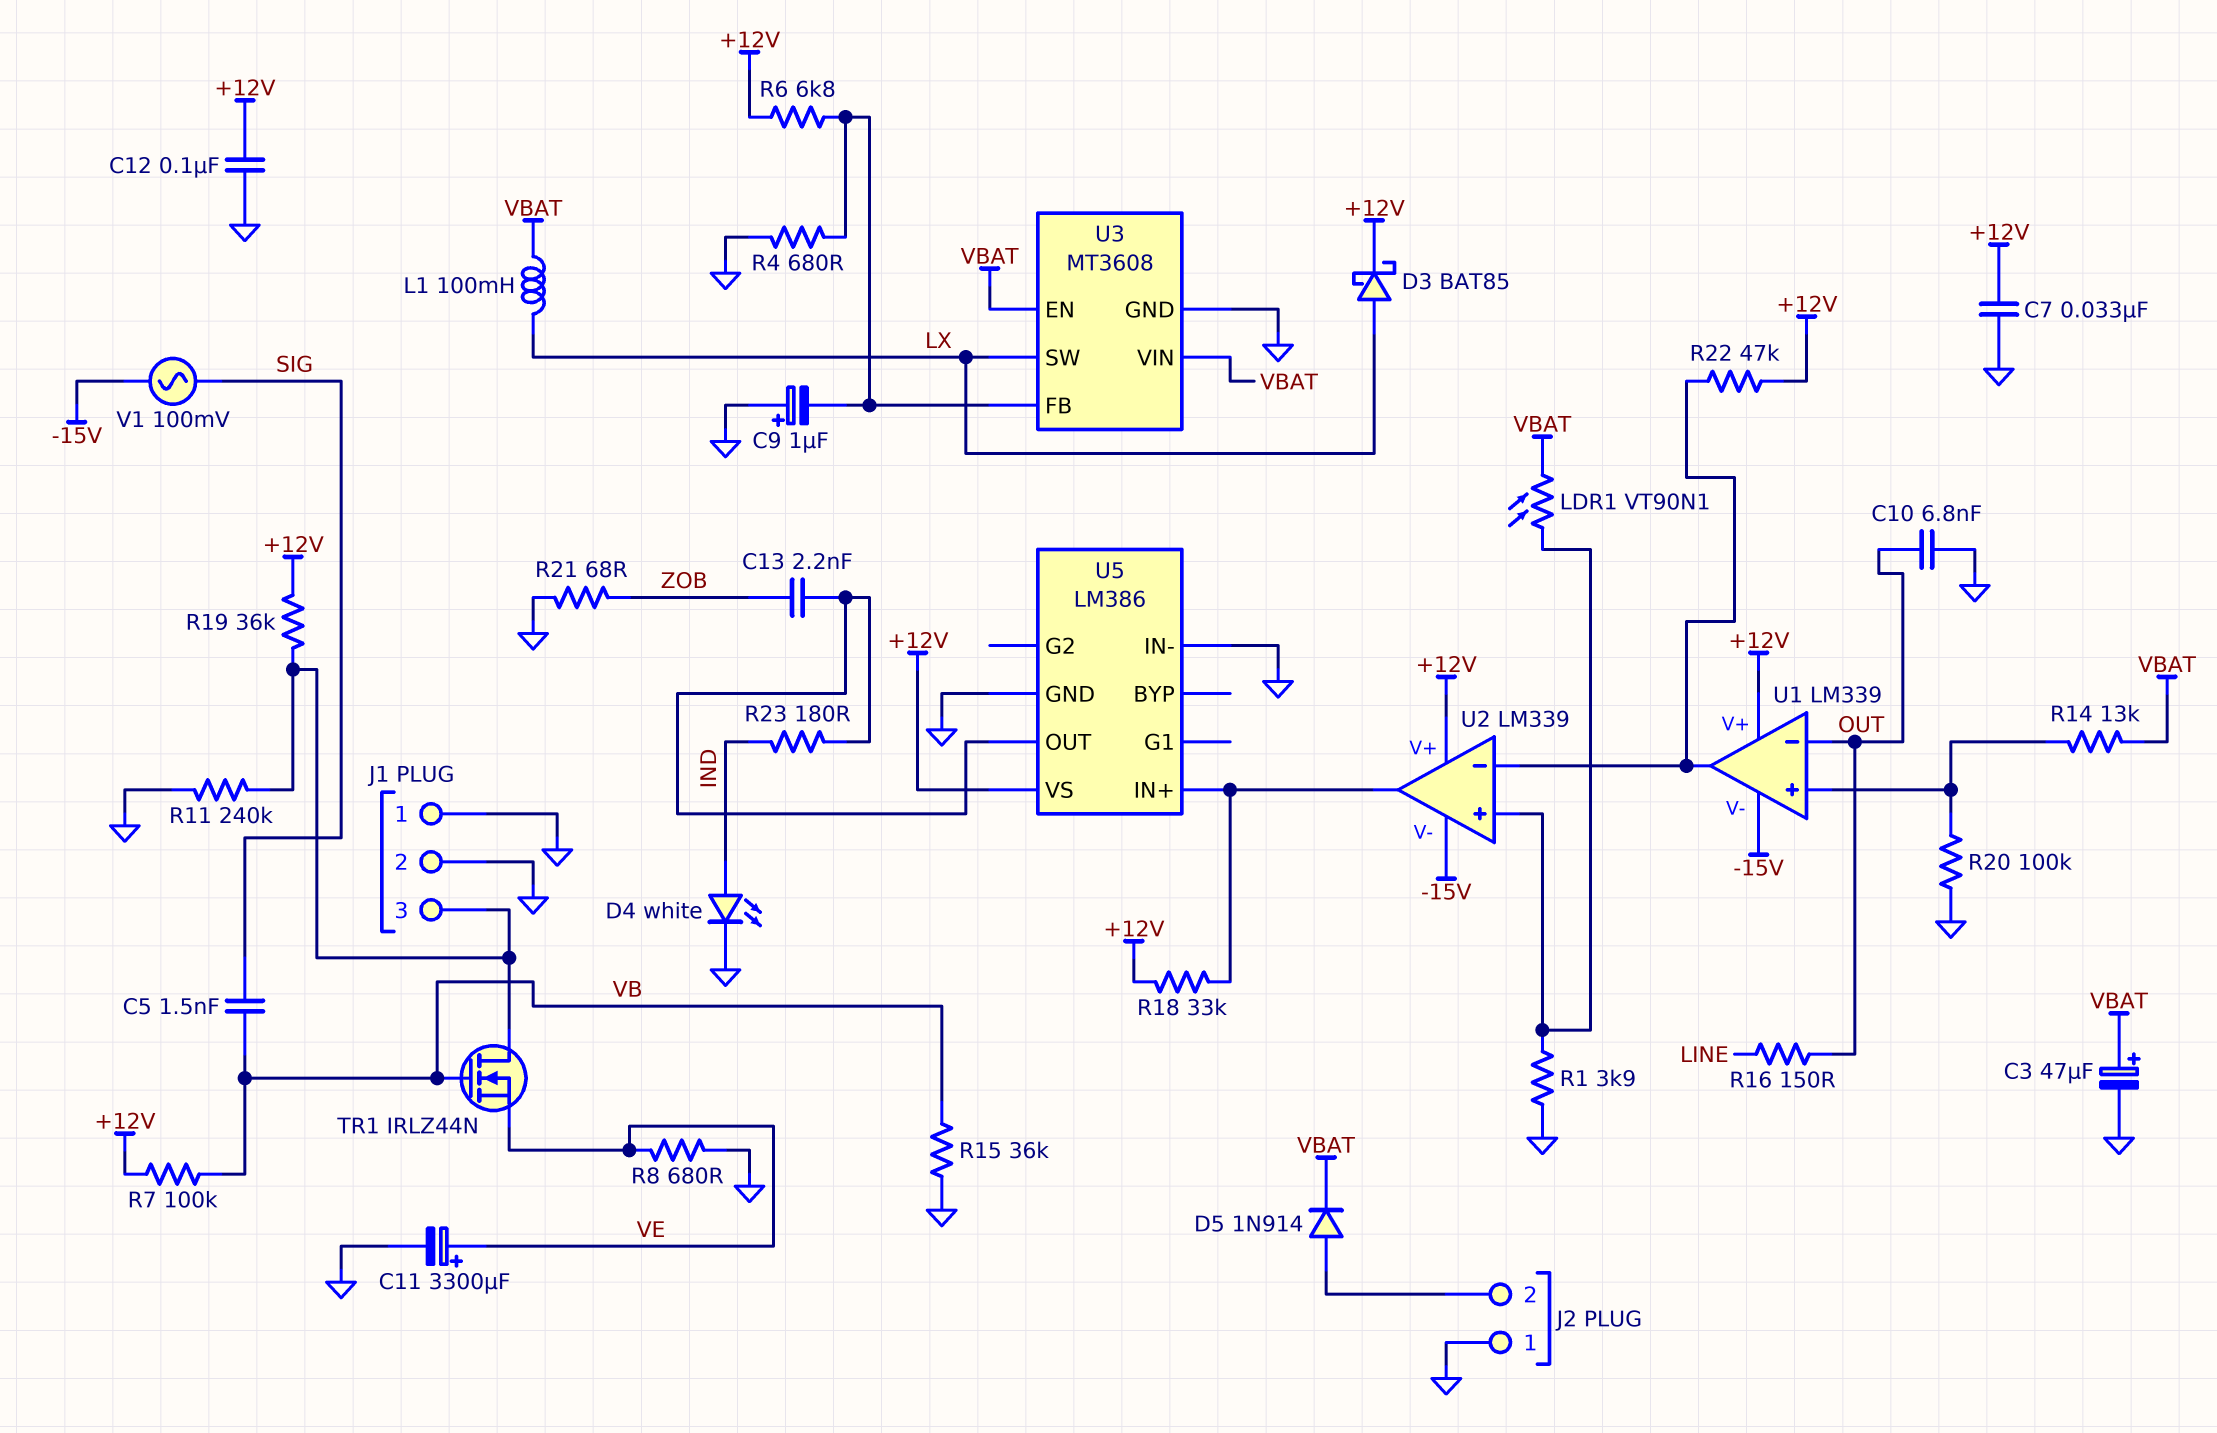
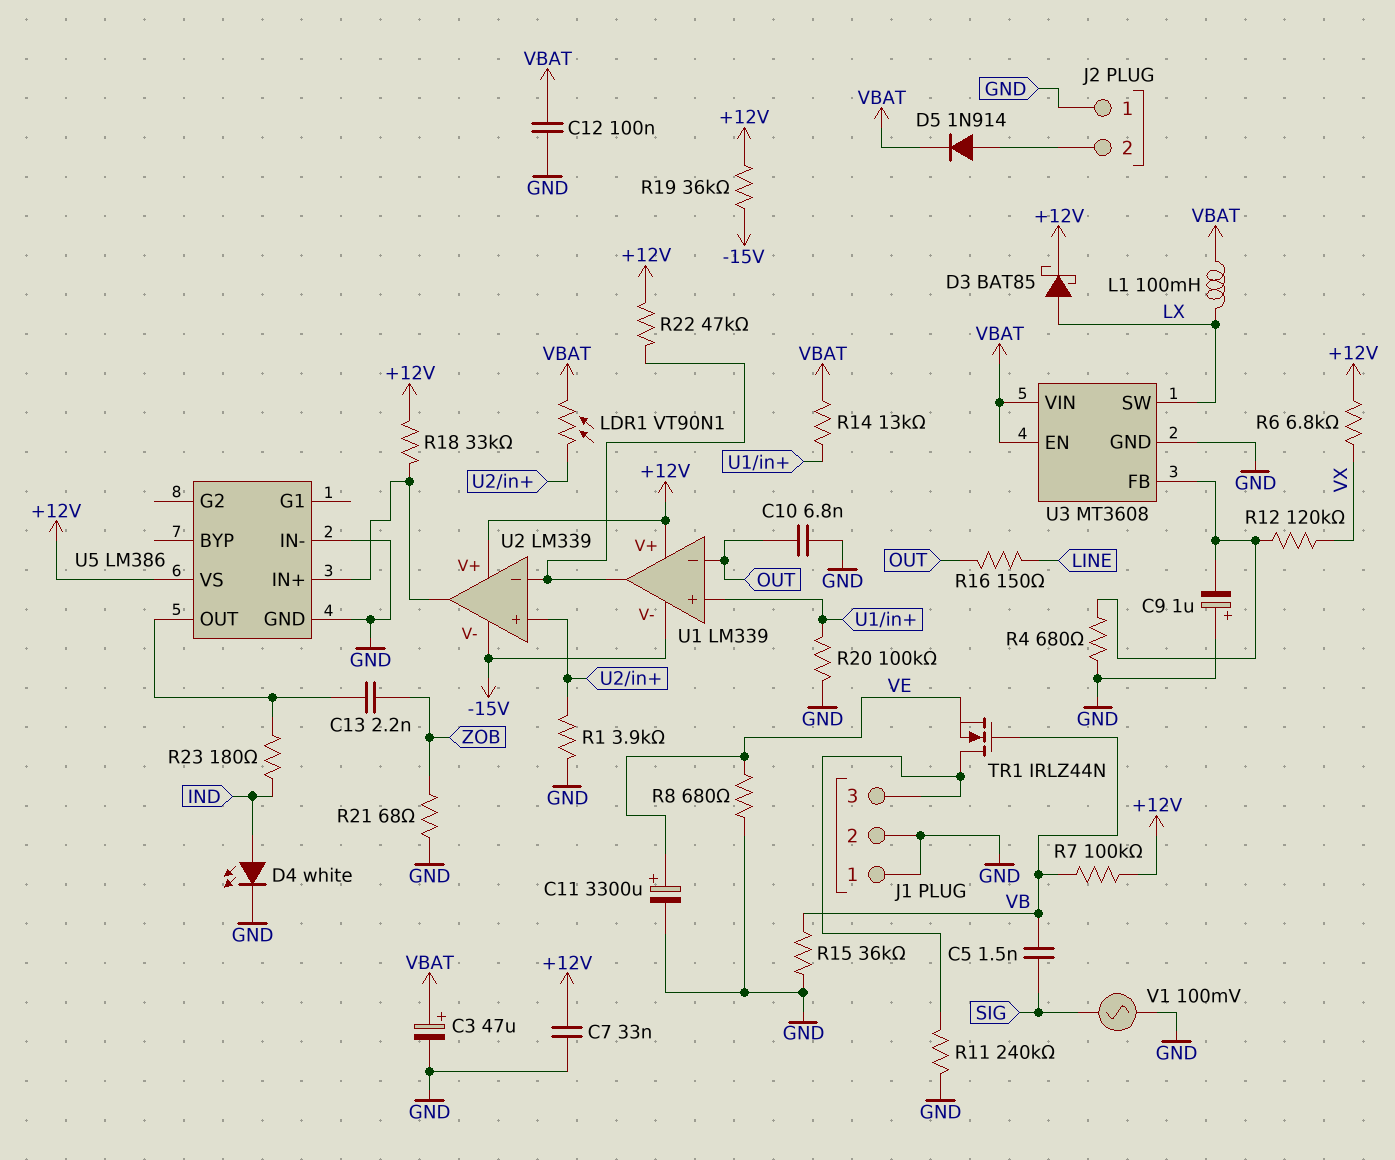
C12: 100nF (+12V, GND) -> 100nF (GND, VBAT)
R6: 6.8k (+12V, U3/FB) -> 6.8k (+12V, VX)
R12: none -> 120k (U3/FB, VX)
R19: 36k (+12V, J1/3) -> 36k (+12V, -15V)
V1: AC 100mV (-15V, SIG) -> AC 100mV (GND, SIG)

